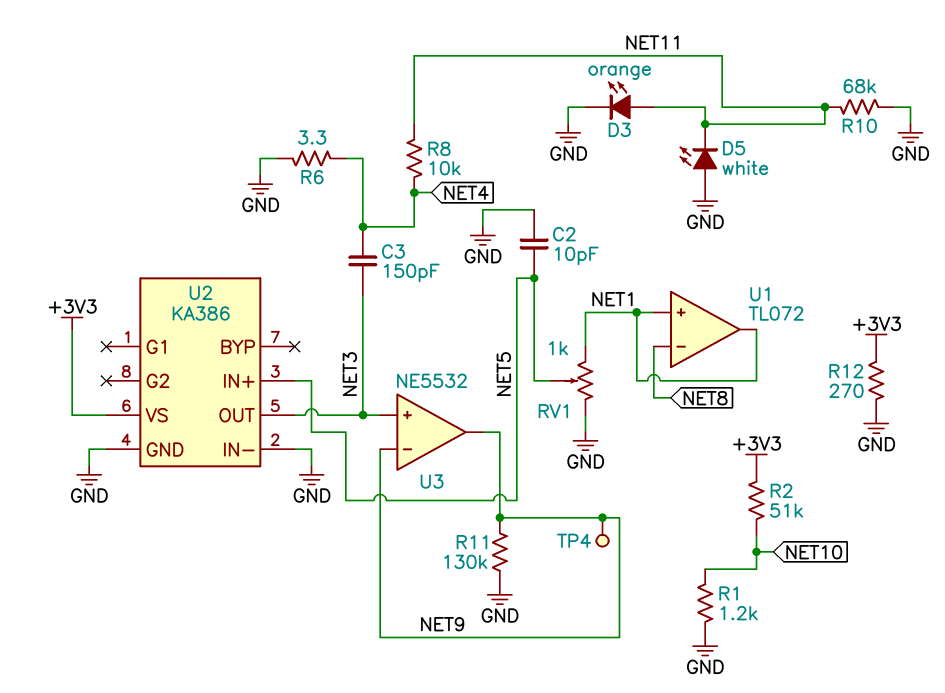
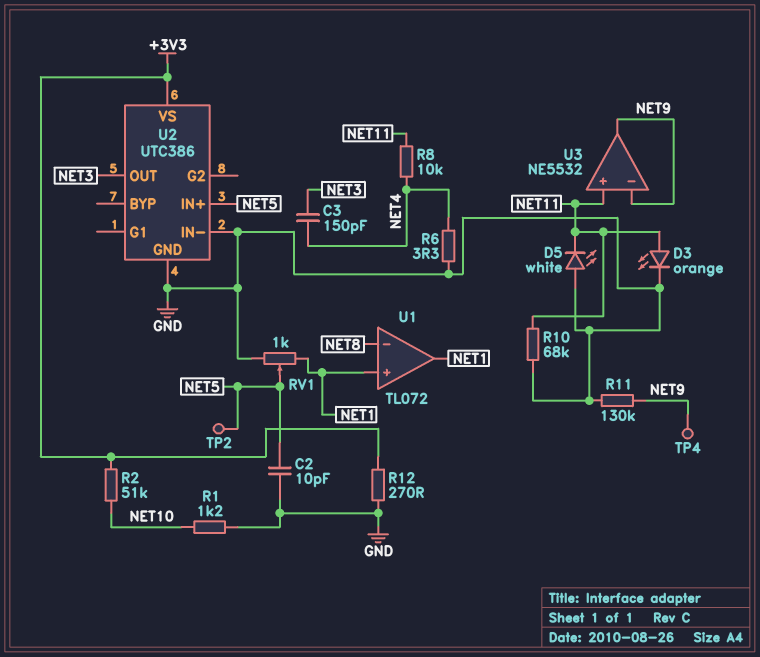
TP2: none -> test point (NET5)
U2: KA386 -> UTC386
U3 pin in+: NET3 -> NET11

